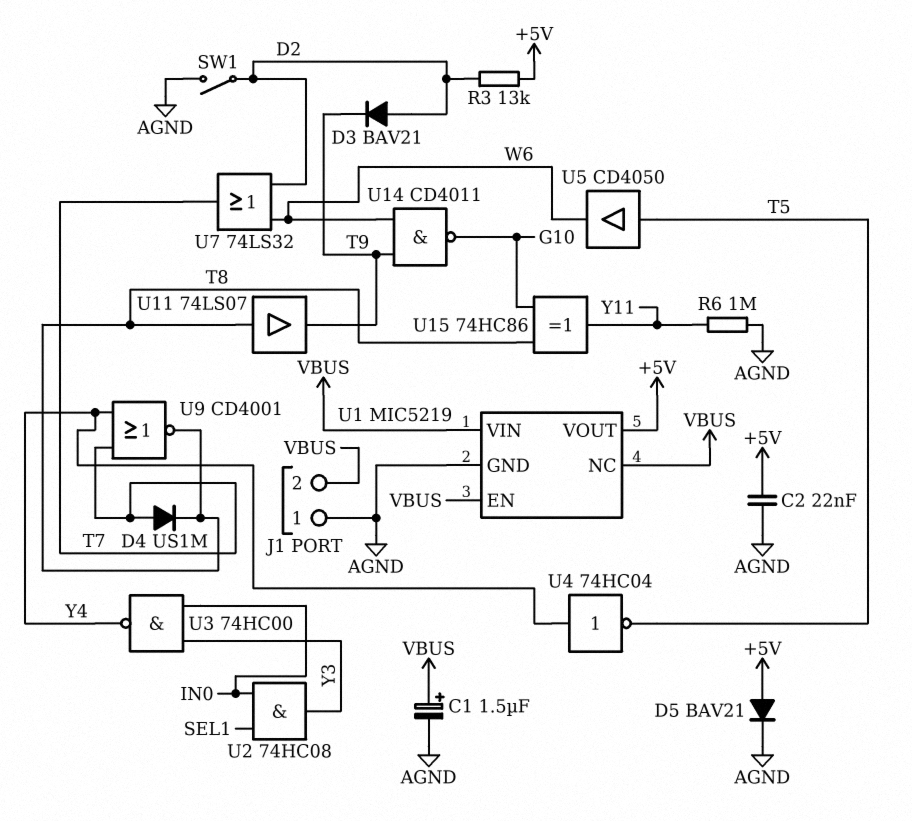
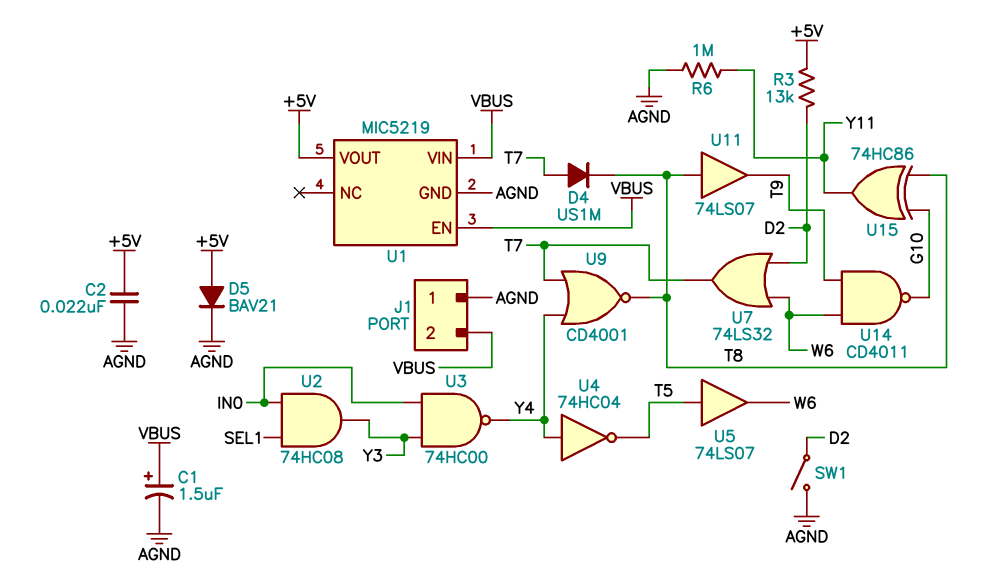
D3: diode BAV21 (A D2, K T9) -> none
U1 pin NC: VBUS -> none
U5: buffer CD4050 (in T5, out W6) -> buffer 74LS07 (in T5, out W6)

